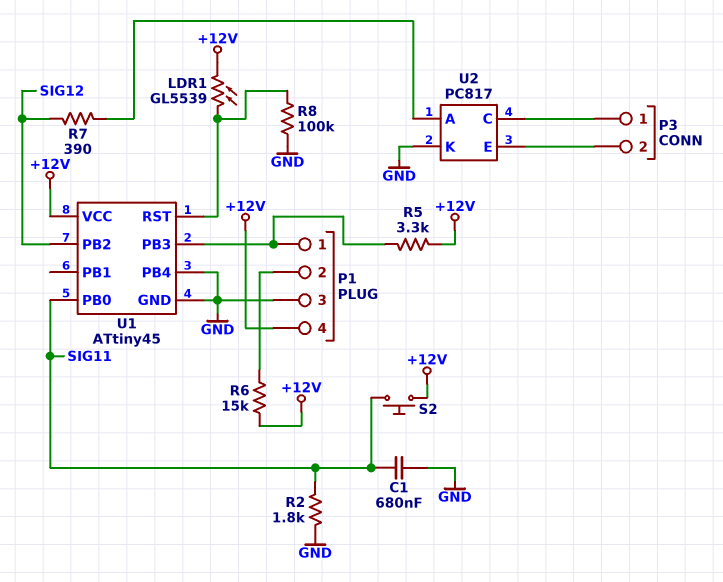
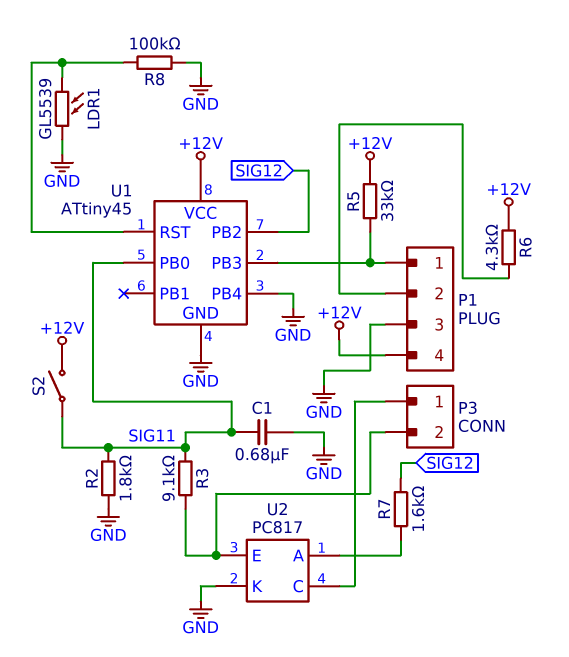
LDR1: GL5539 (+12V, U1/RST) -> GL5539 (GND, U1/RST)
R3: none -> 9.1k (P3/2, SIG11)
R5: 3.3k (+12V, P1/1) -> 33k (+12V, P1/1)
R6: 15k (+12V, P1/2) -> 4.3k (+12V, P1/2)
R7: 390 (SIG12, U2/A) -> 1.6k (SIG12, U2/A)
S2: button (+12V, SIG11) -> switch (+12V, SIG11)

